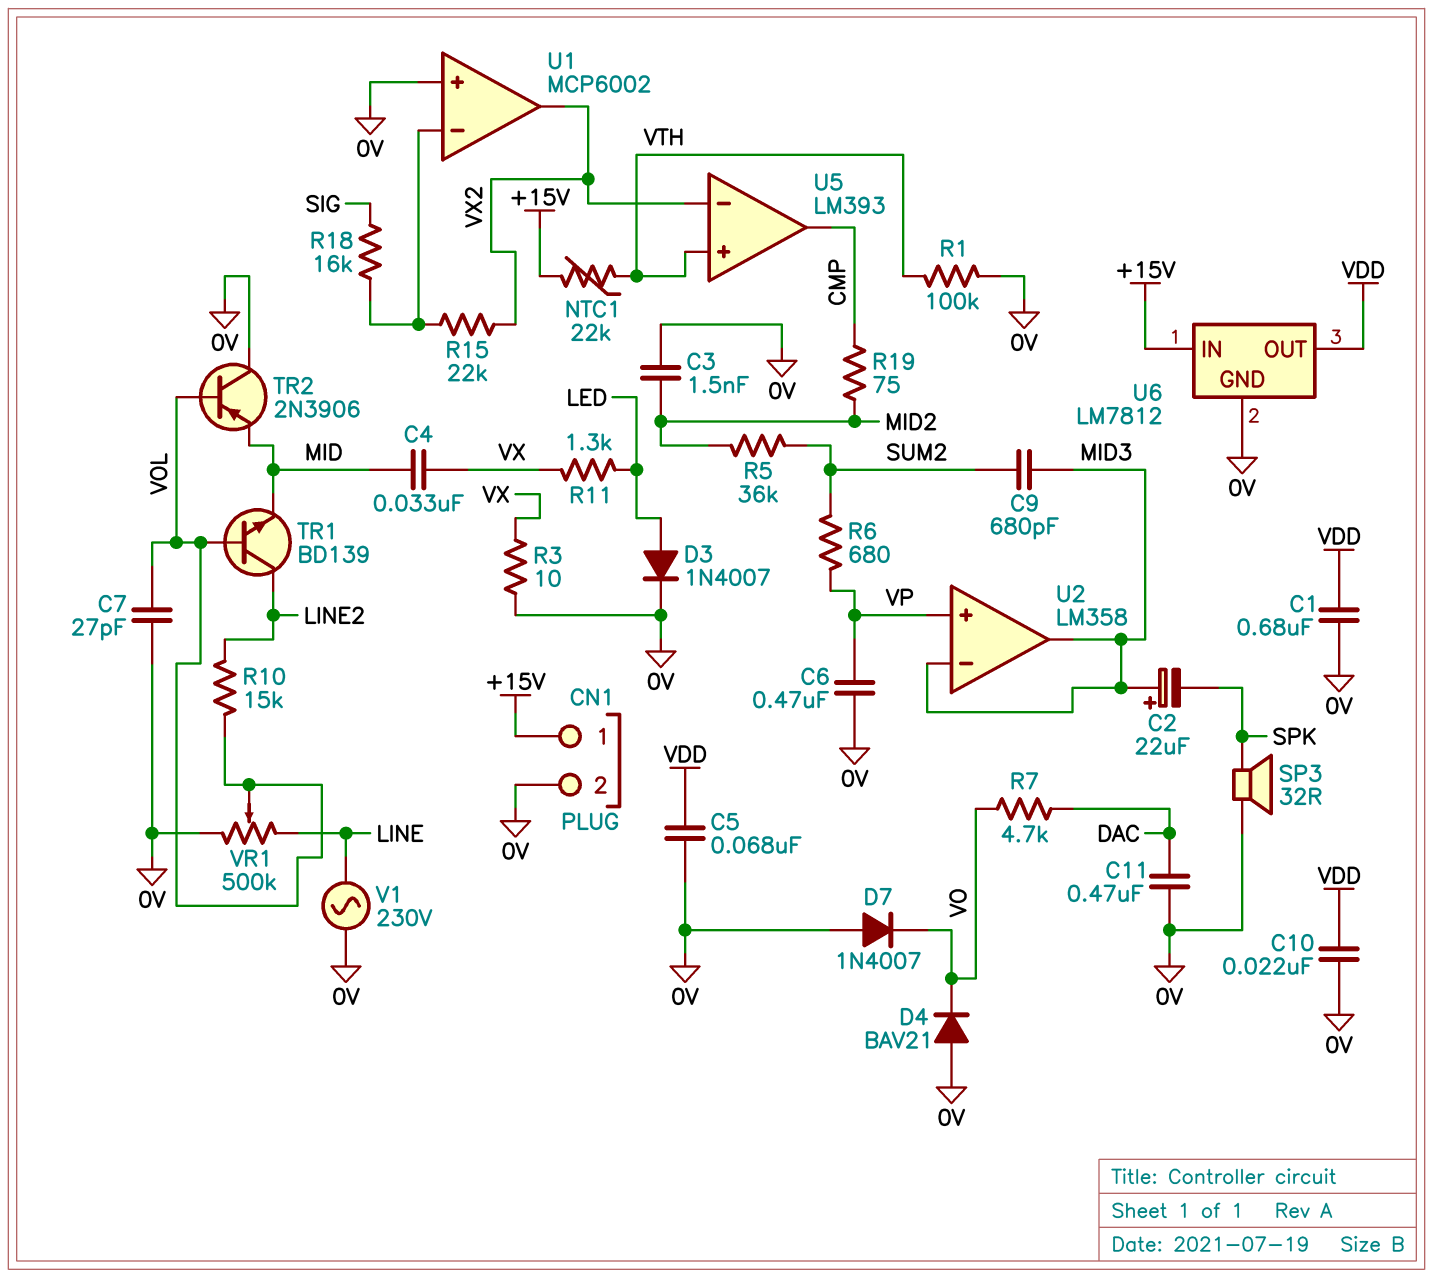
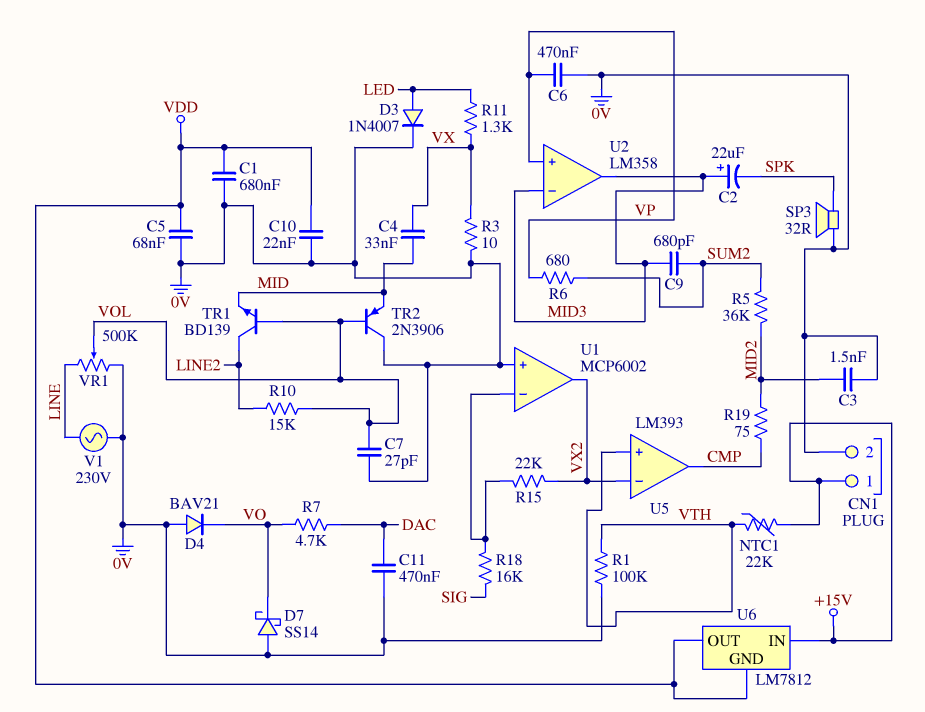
D7: diode 1N4007 (A 0V, K VO) -> schottky SS14 (A 0V, K VO)
U6 pin GND: 0V -> VDD

